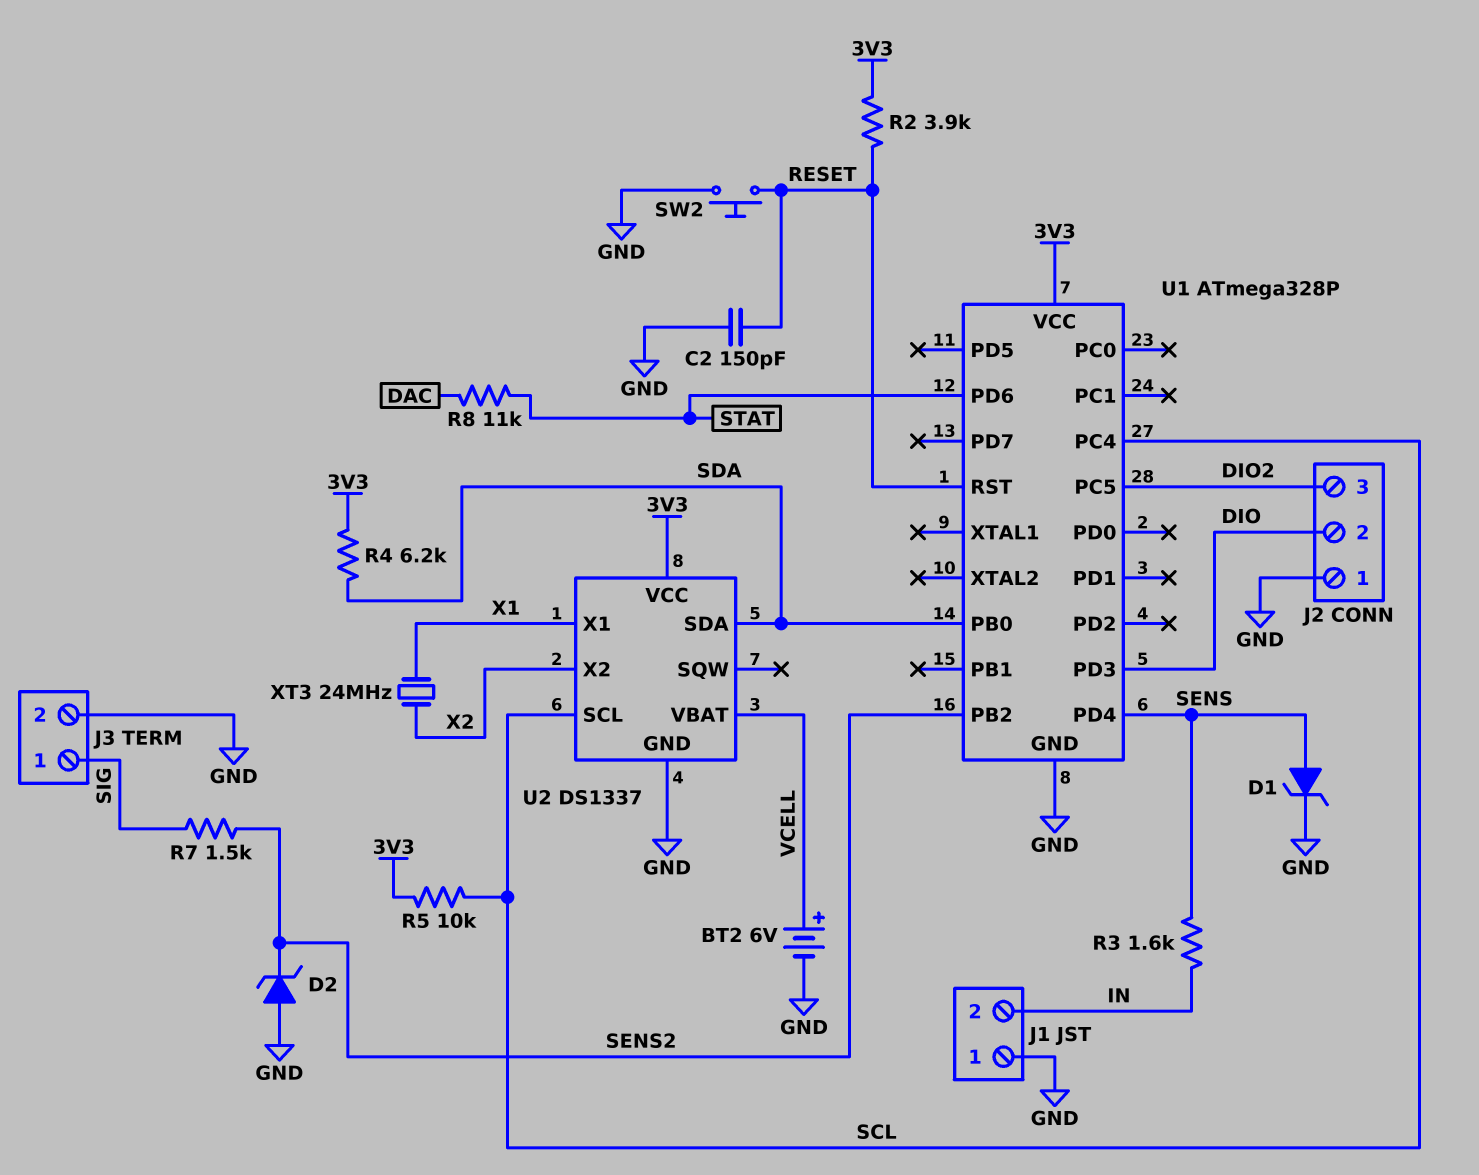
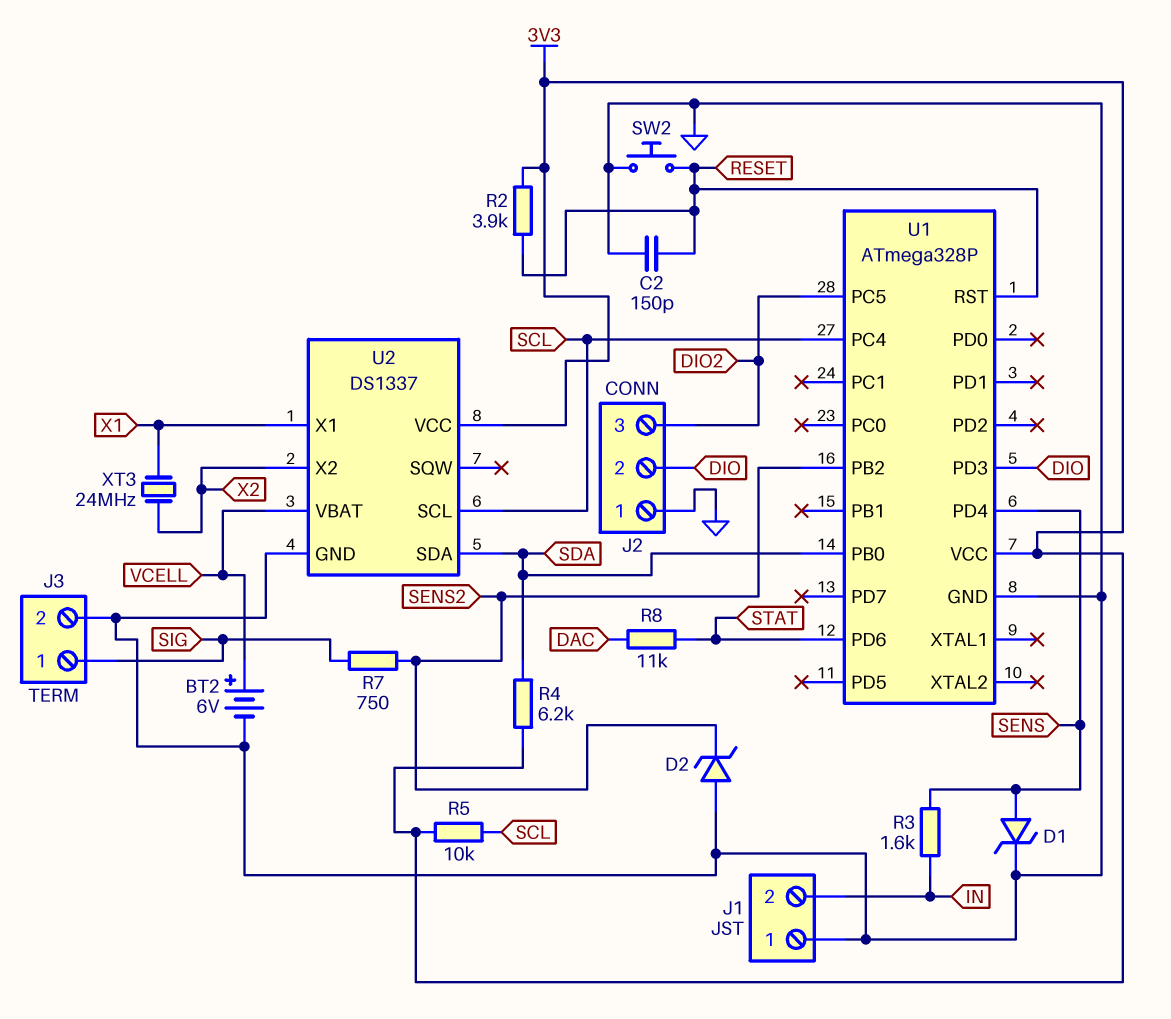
R7: 1.5k (SENS2, SIG) -> 750 (SENS2, SIG)

